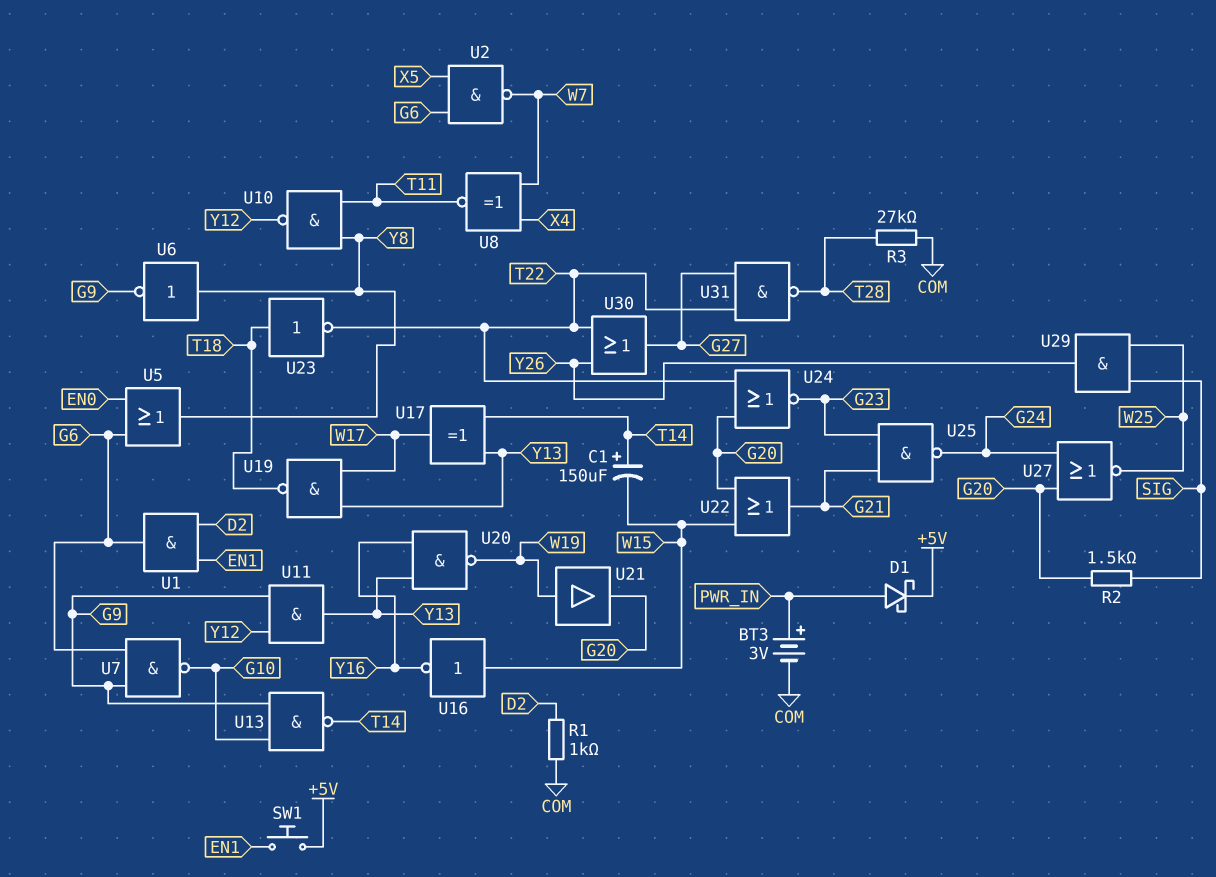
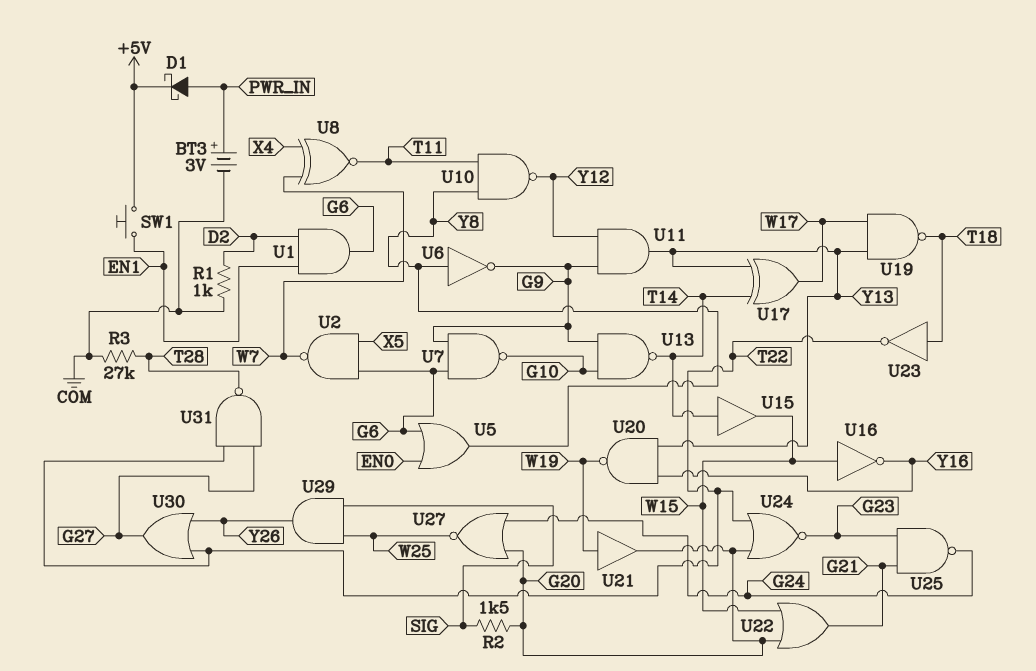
C1: 150uF (plus T14, minus W15) -> none
U15: none -> buffer (in T14, out W15)

